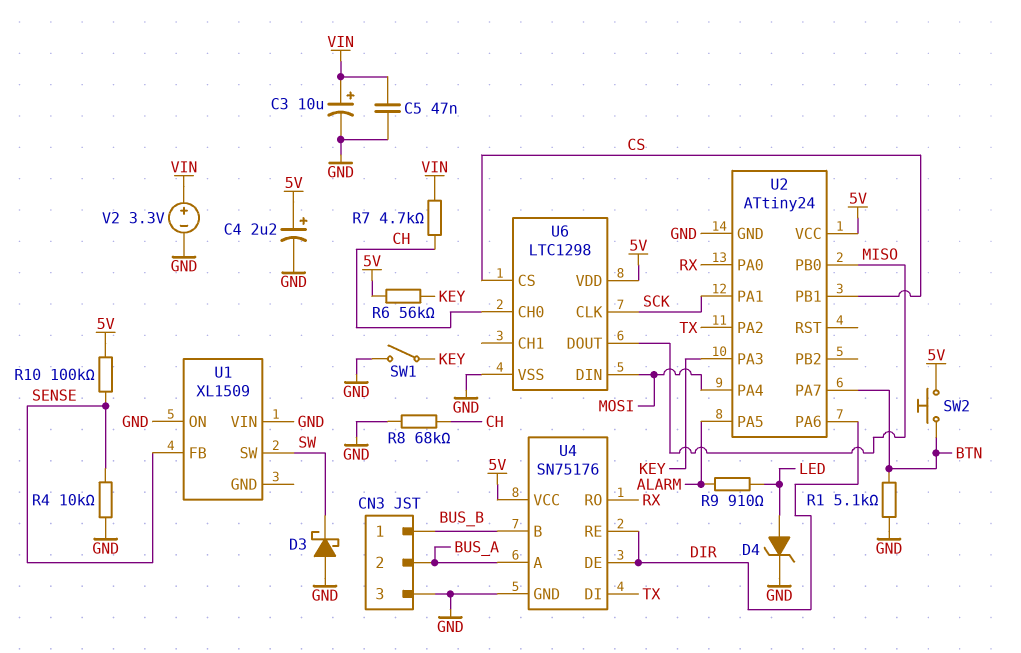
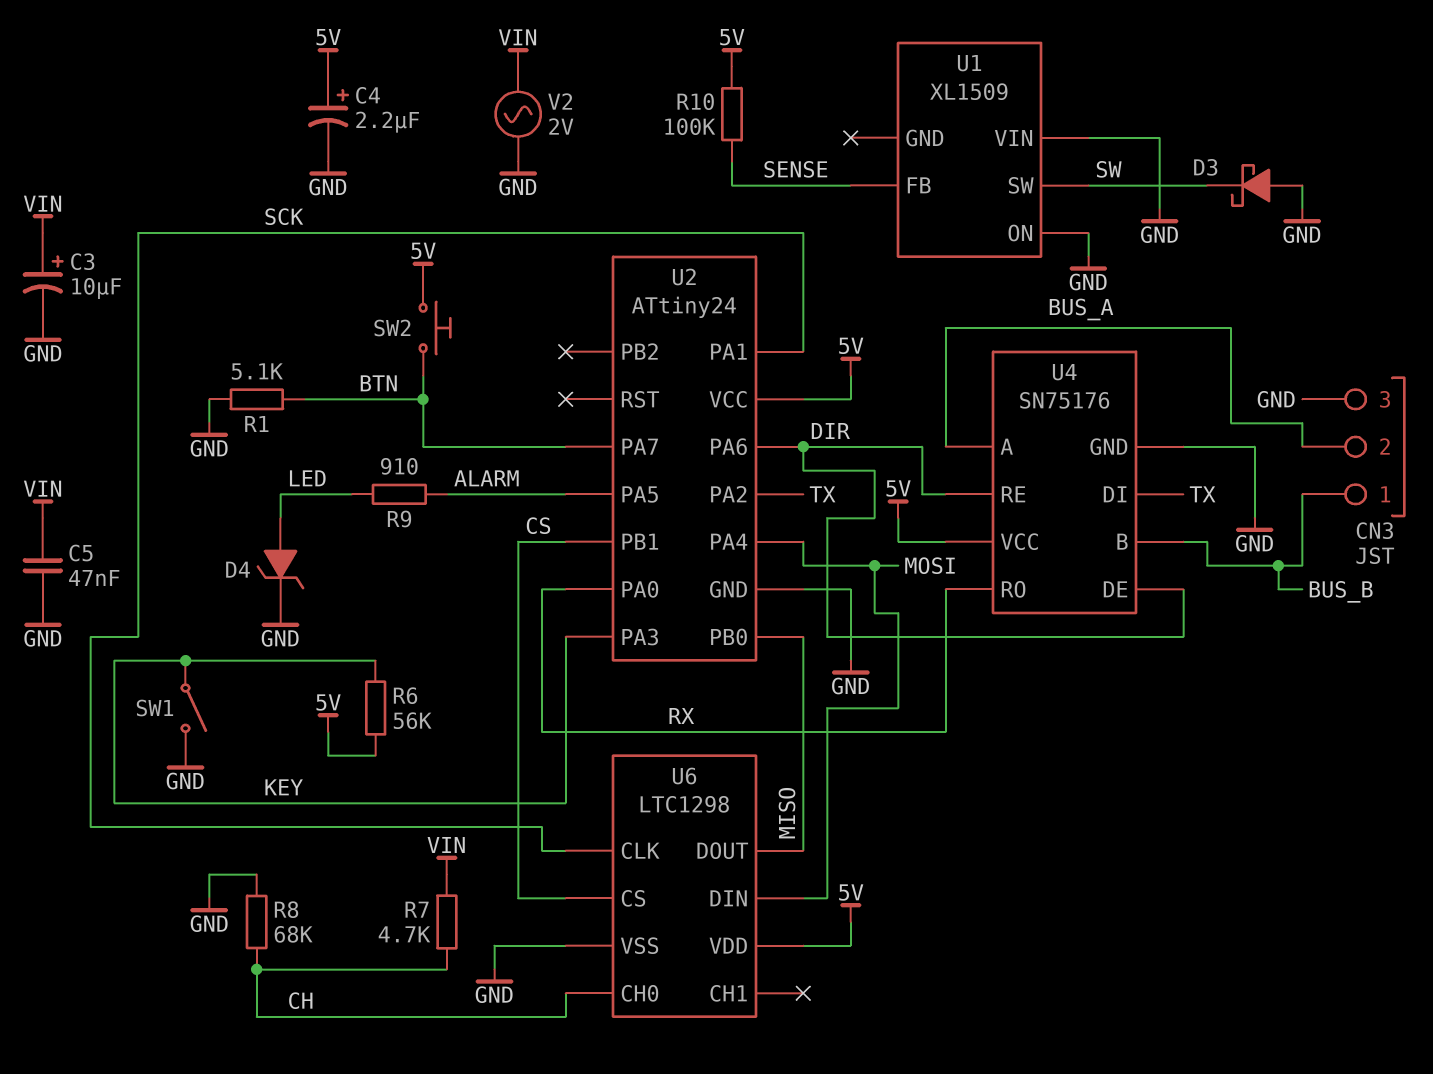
R4: 10k (GND, SENSE) -> none
V2: 3.3V (plus VIN, minus GND) -> AC 2V (GND, VIN)

